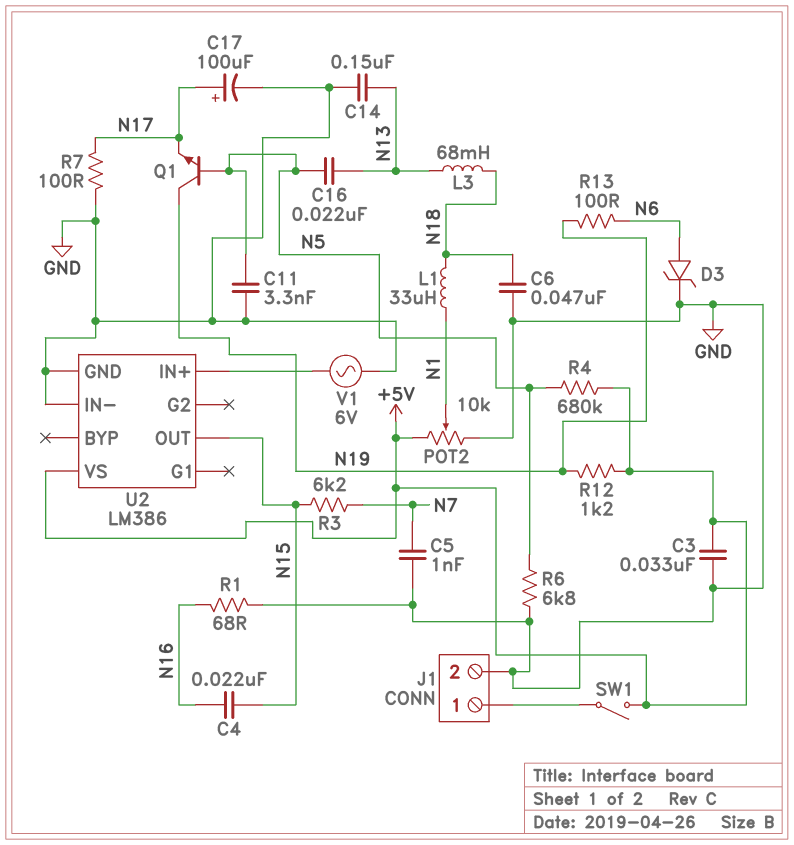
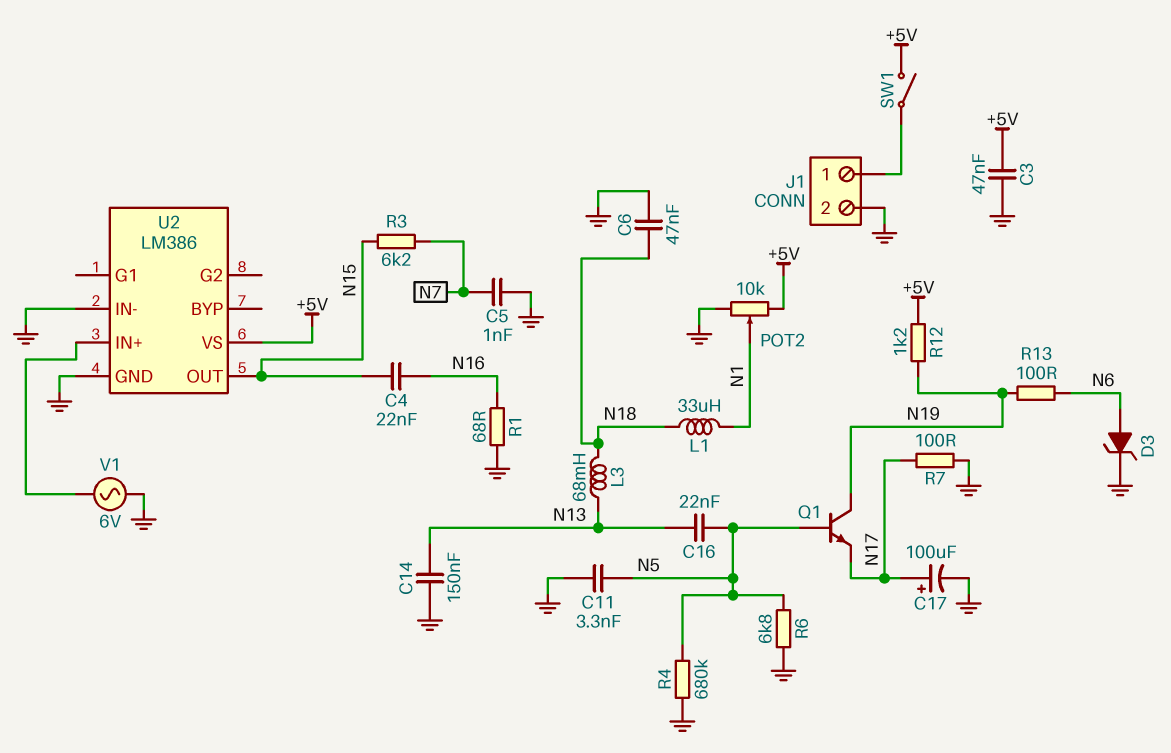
C3: 33nF (+5V, GND) -> 47nF (+5V, GND)
R4: 680k (+5V, N5) -> 680k (GND, N5)

